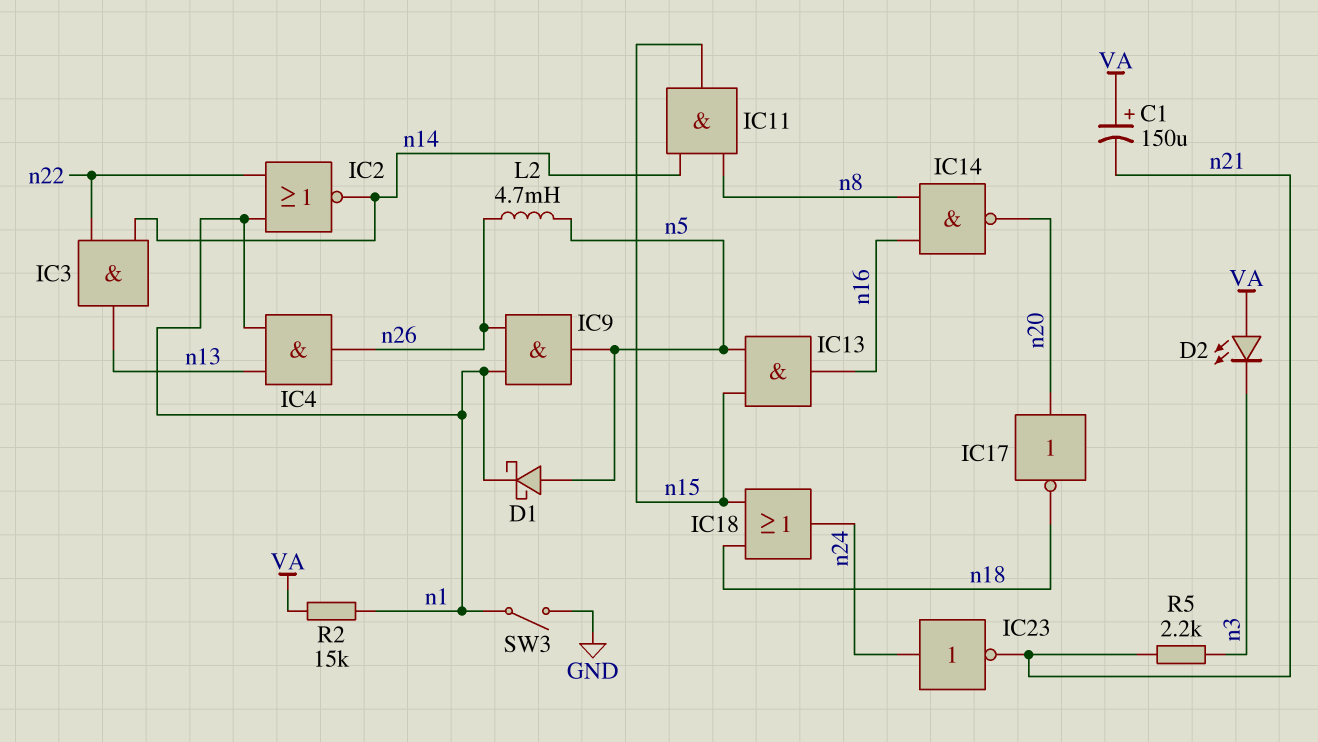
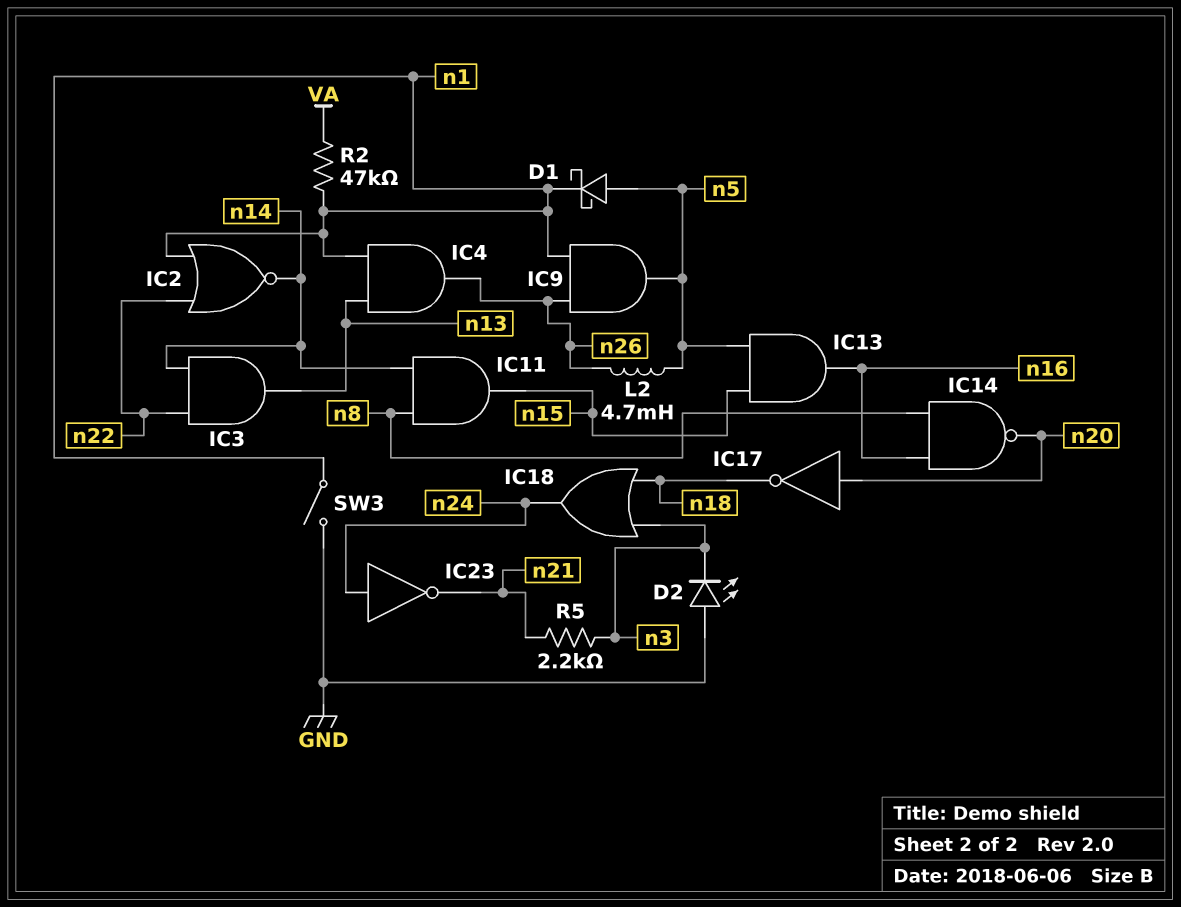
C1: 150uF (plus VA, minus n21) -> none
D2: LED (A VA, K n3) -> LED (A GND, K n3)
IC18: OR (in n15, in n18, out n24) -> OR (in n3, in n18, out n24)
R2: 15k (VA, n1) -> 47k (VA, n1)

